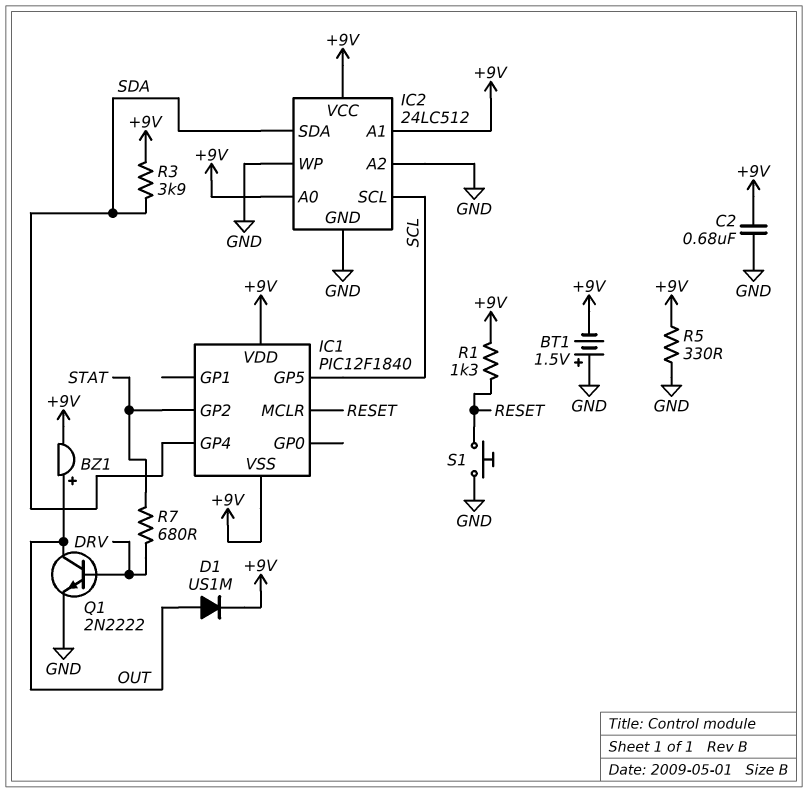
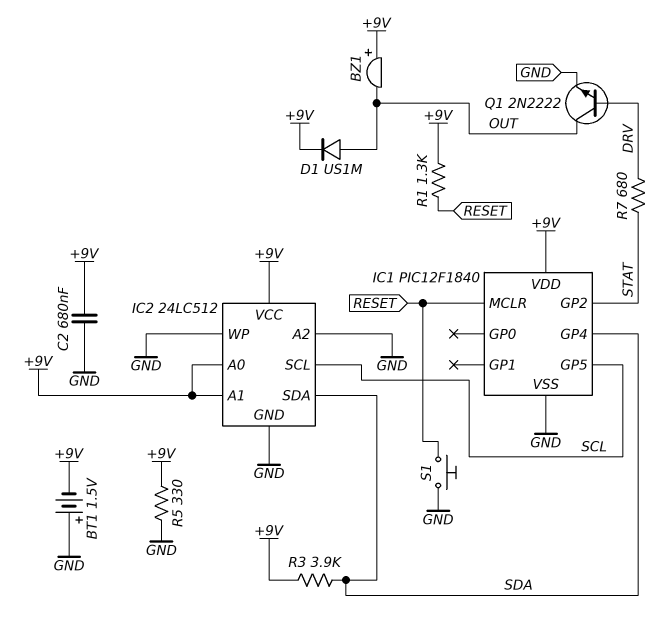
BZ1: buzzer (plus OUT, minus +9V) -> buzzer (plus +9V, minus OUT)
IC1 pin VSS: +9V -> GND

